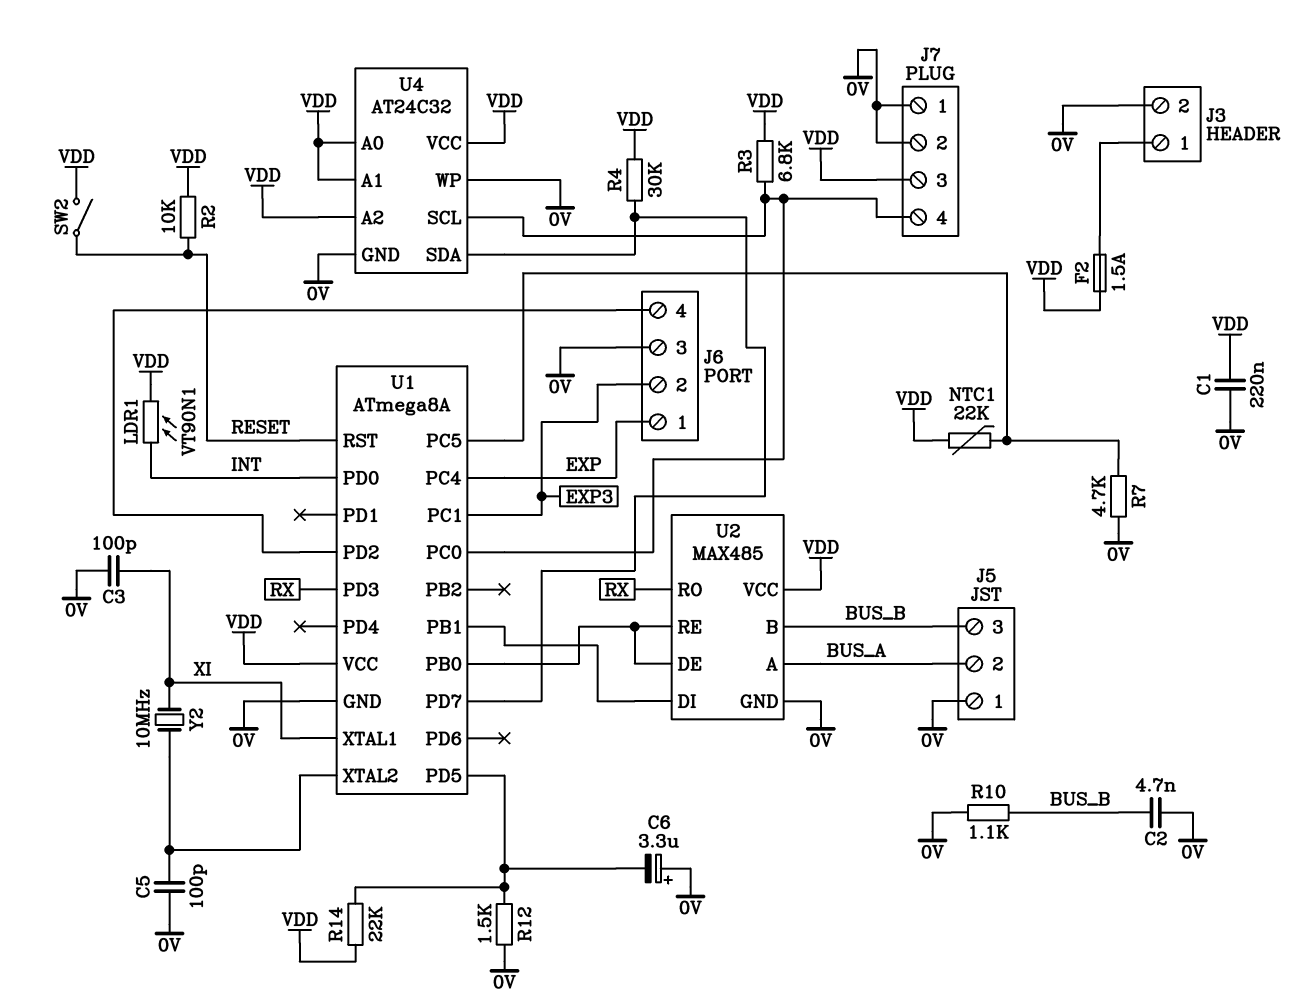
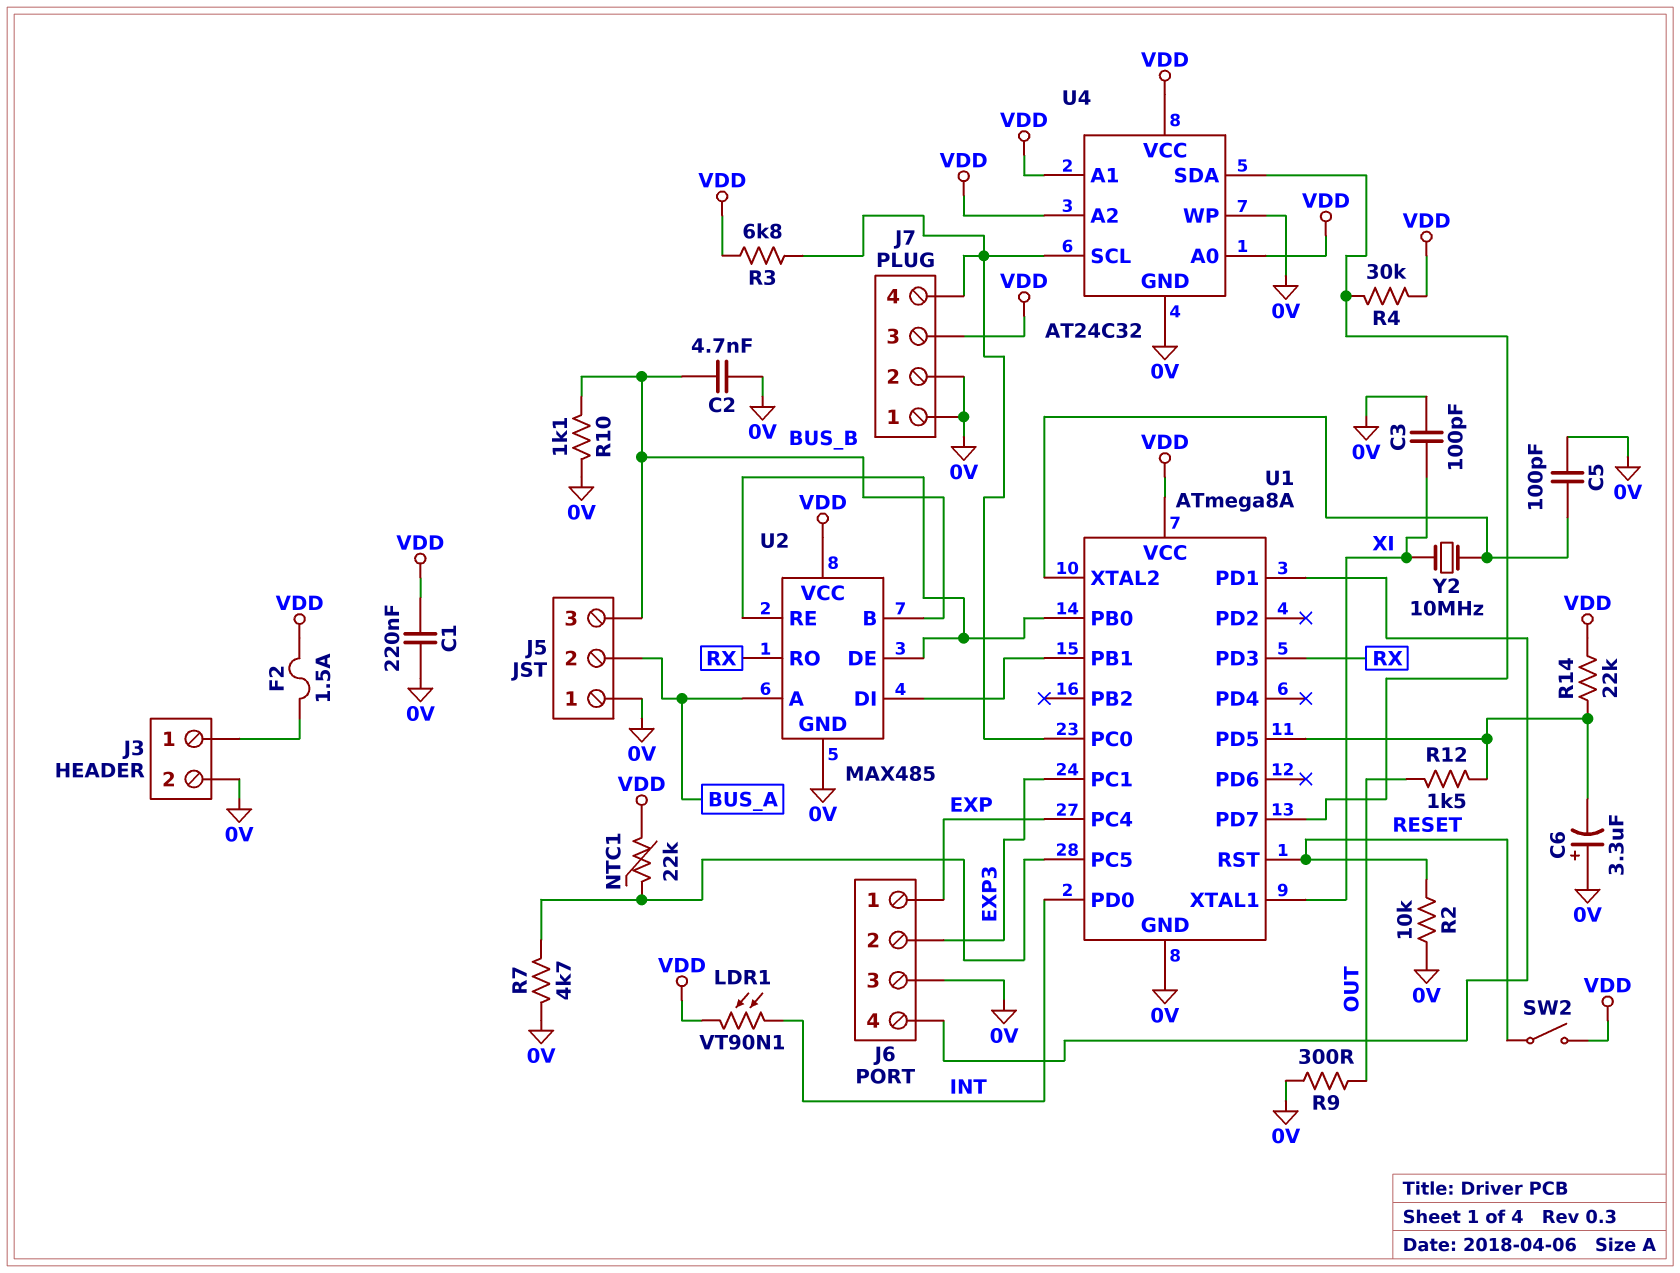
R2: 10k (RESET, VDD) -> 10k (0V, RESET)
R9: none -> 300 (0V, OUT)
R12: 1.5k (0V, U1/PD5) -> 1.5k (OUT, U1/PD5)
U1 pin PD1: none -> J6/4
U1 pin PD2: J6/4 -> none

